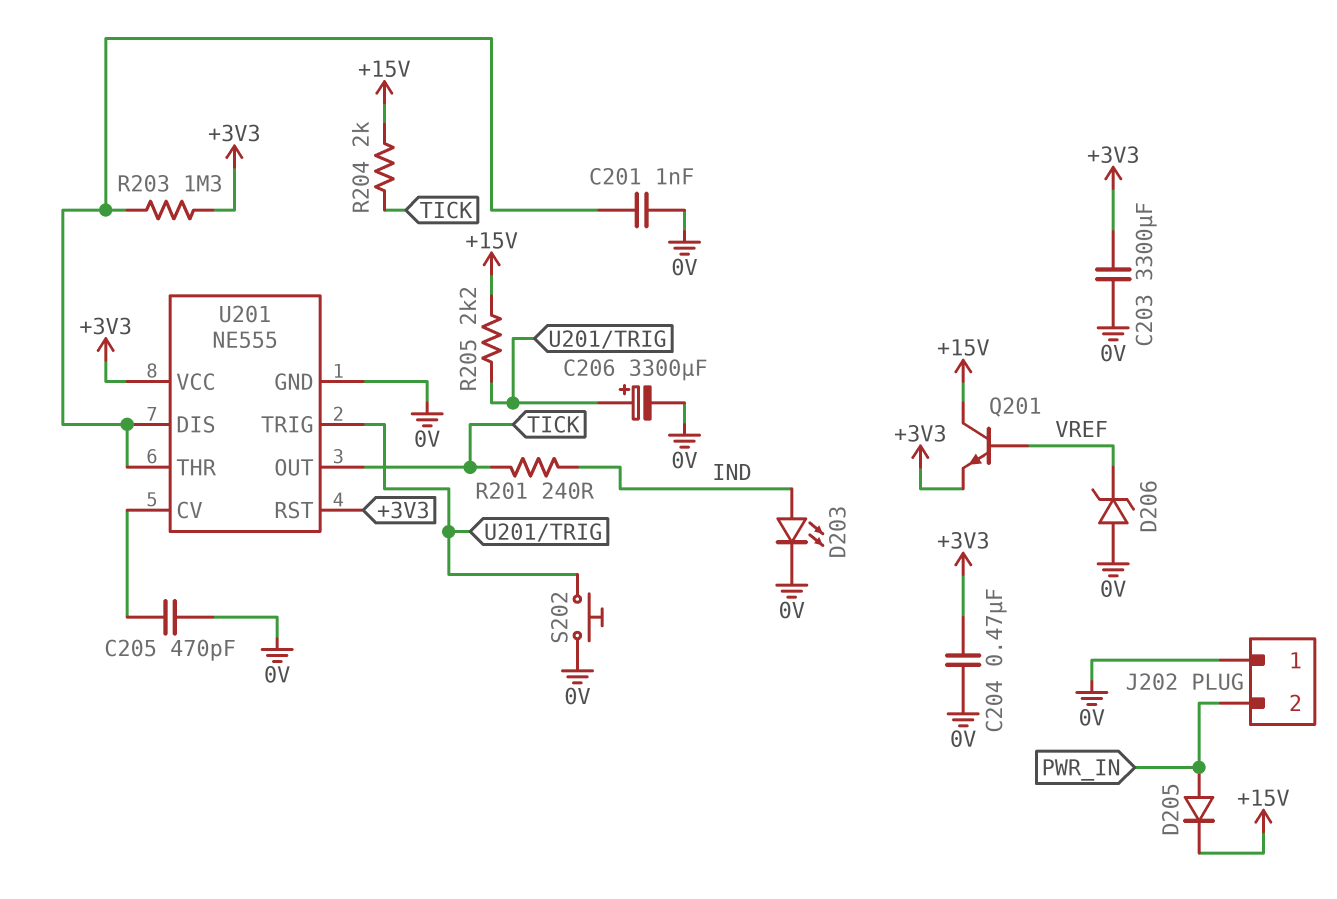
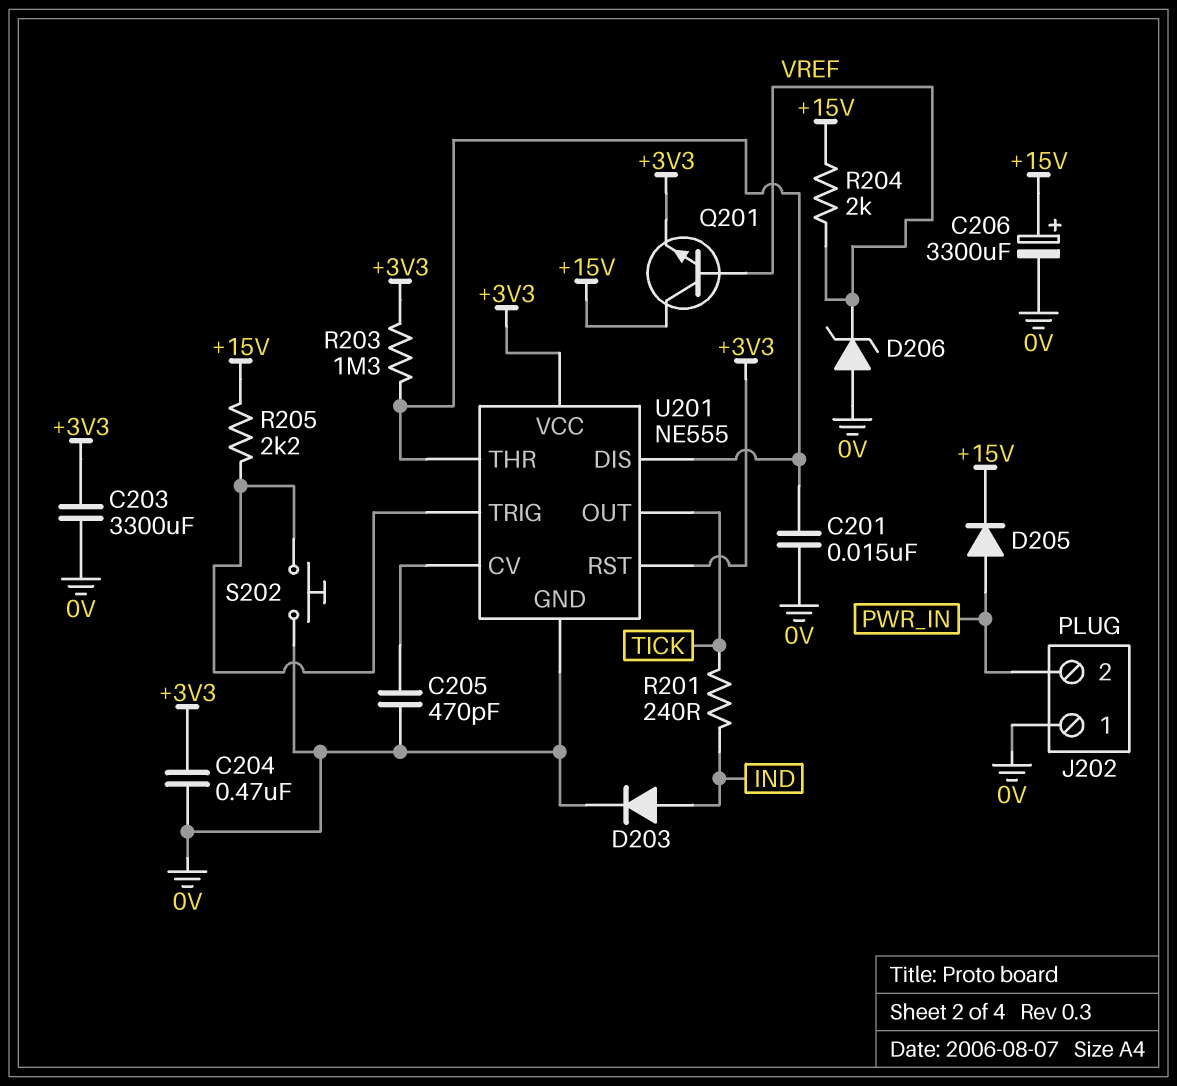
C201: 1nF (0V, U201/DIS) -> 15nF (0V, U201/DIS)
C206: 3300uF (plus U201/TRIG, minus 0V) -> 3300uF (plus +15V, minus 0V)
D203: LED (A IND, K 0V) -> diode (A IND, K 0V)
R204: 2k (+15V, TICK) -> 2k (+15V, VREF)

